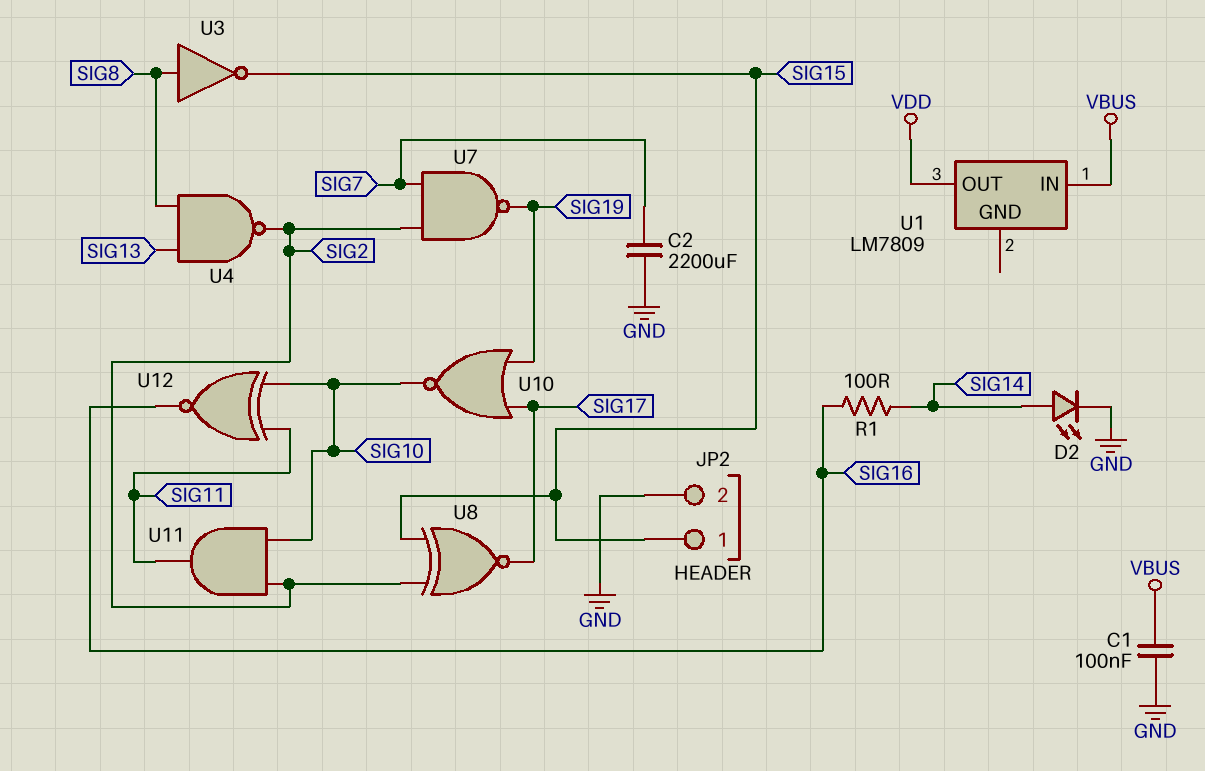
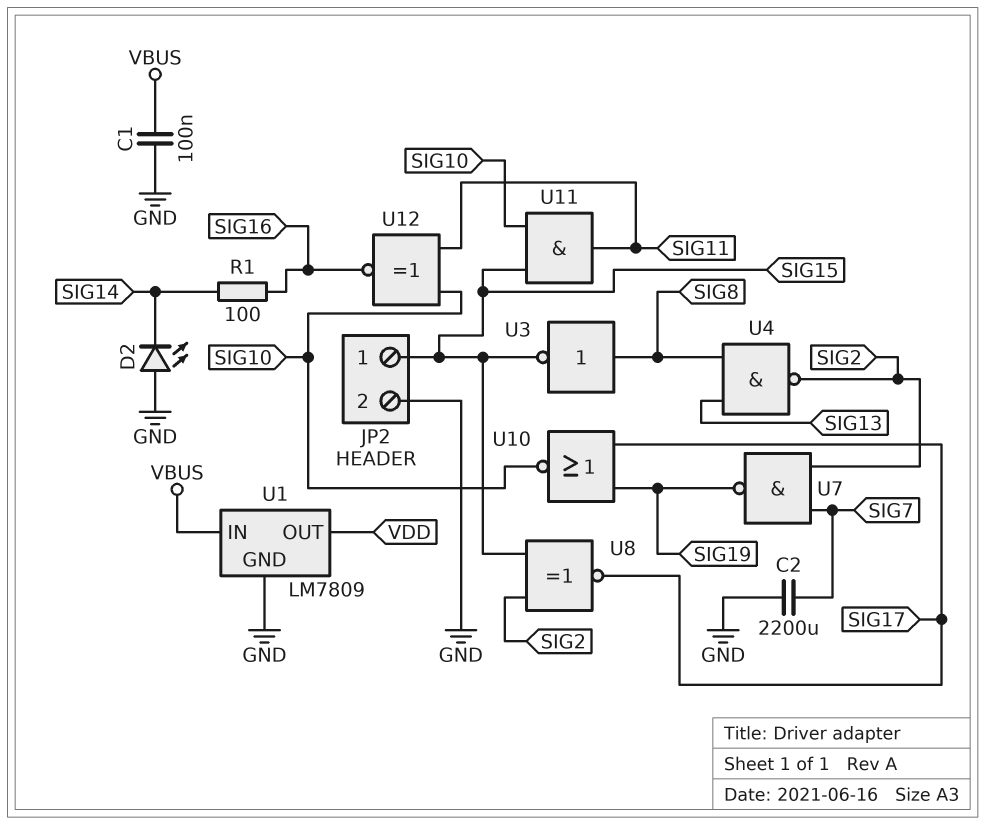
D2: LED (A SIG14, K GND) -> LED (A GND, K SIG14)
U1 pin GND: none -> GND
U11: AND (in SIG2, in SIG10, out SIG11) -> AND (in SIG10, in SIG15, out SIG11)

